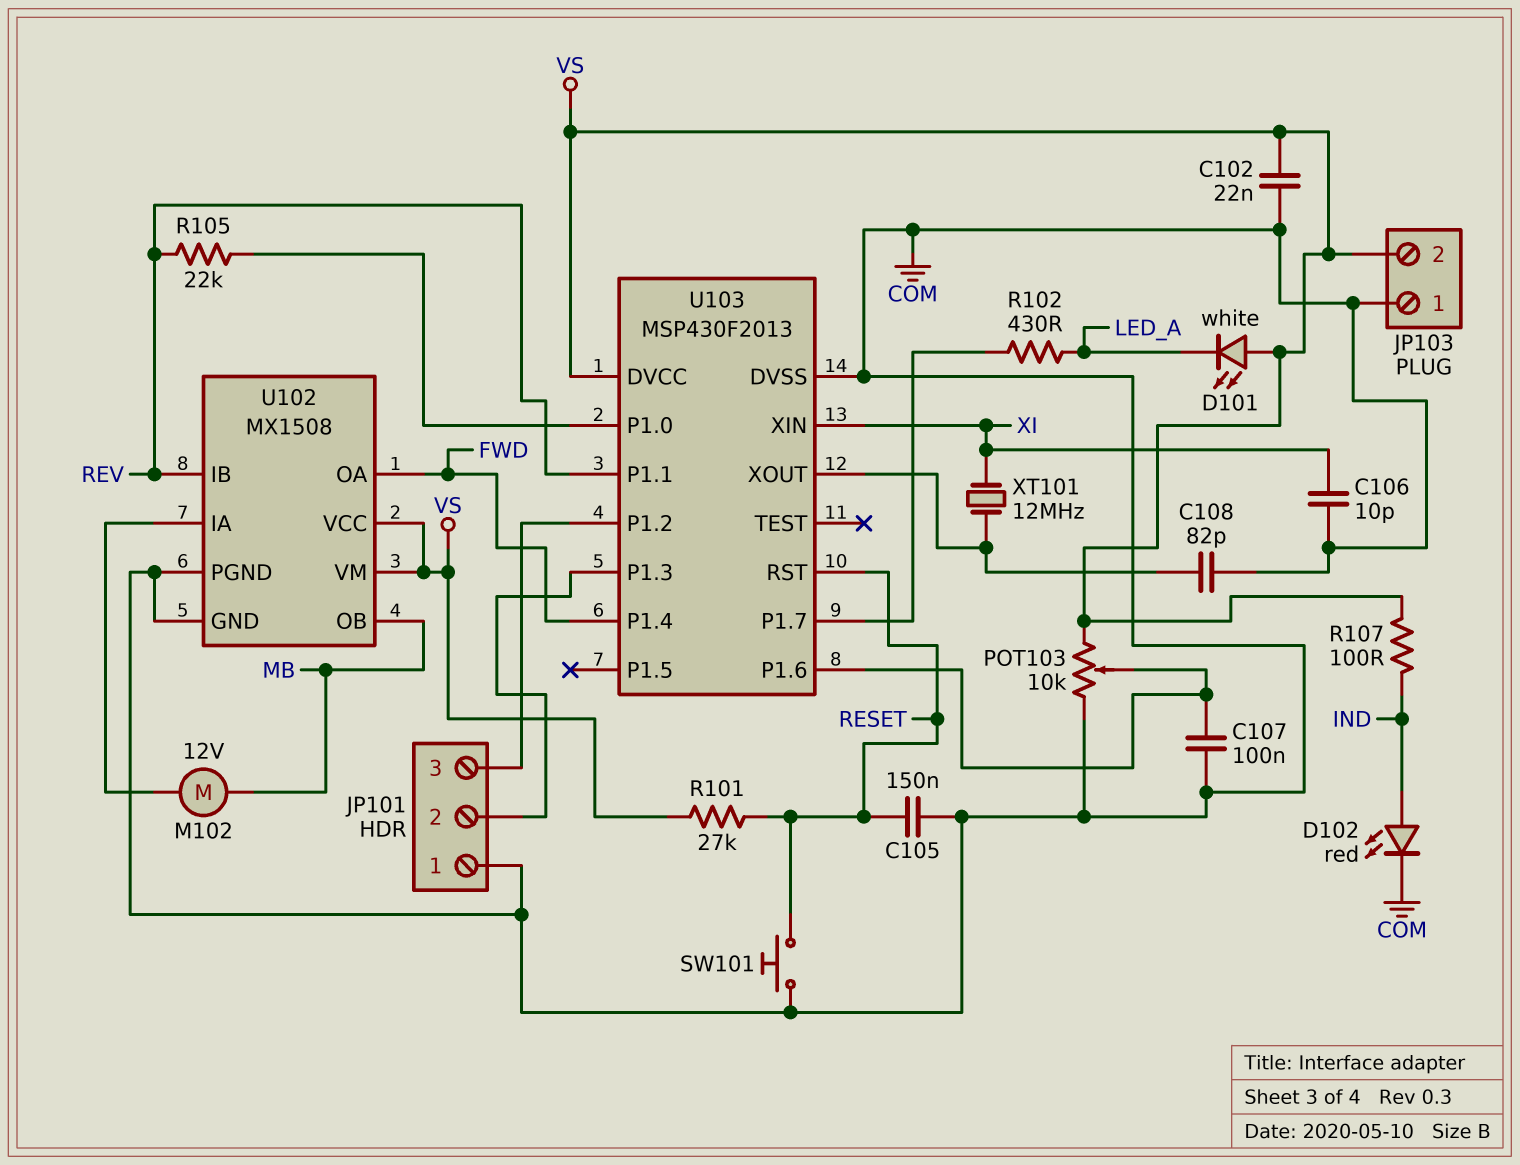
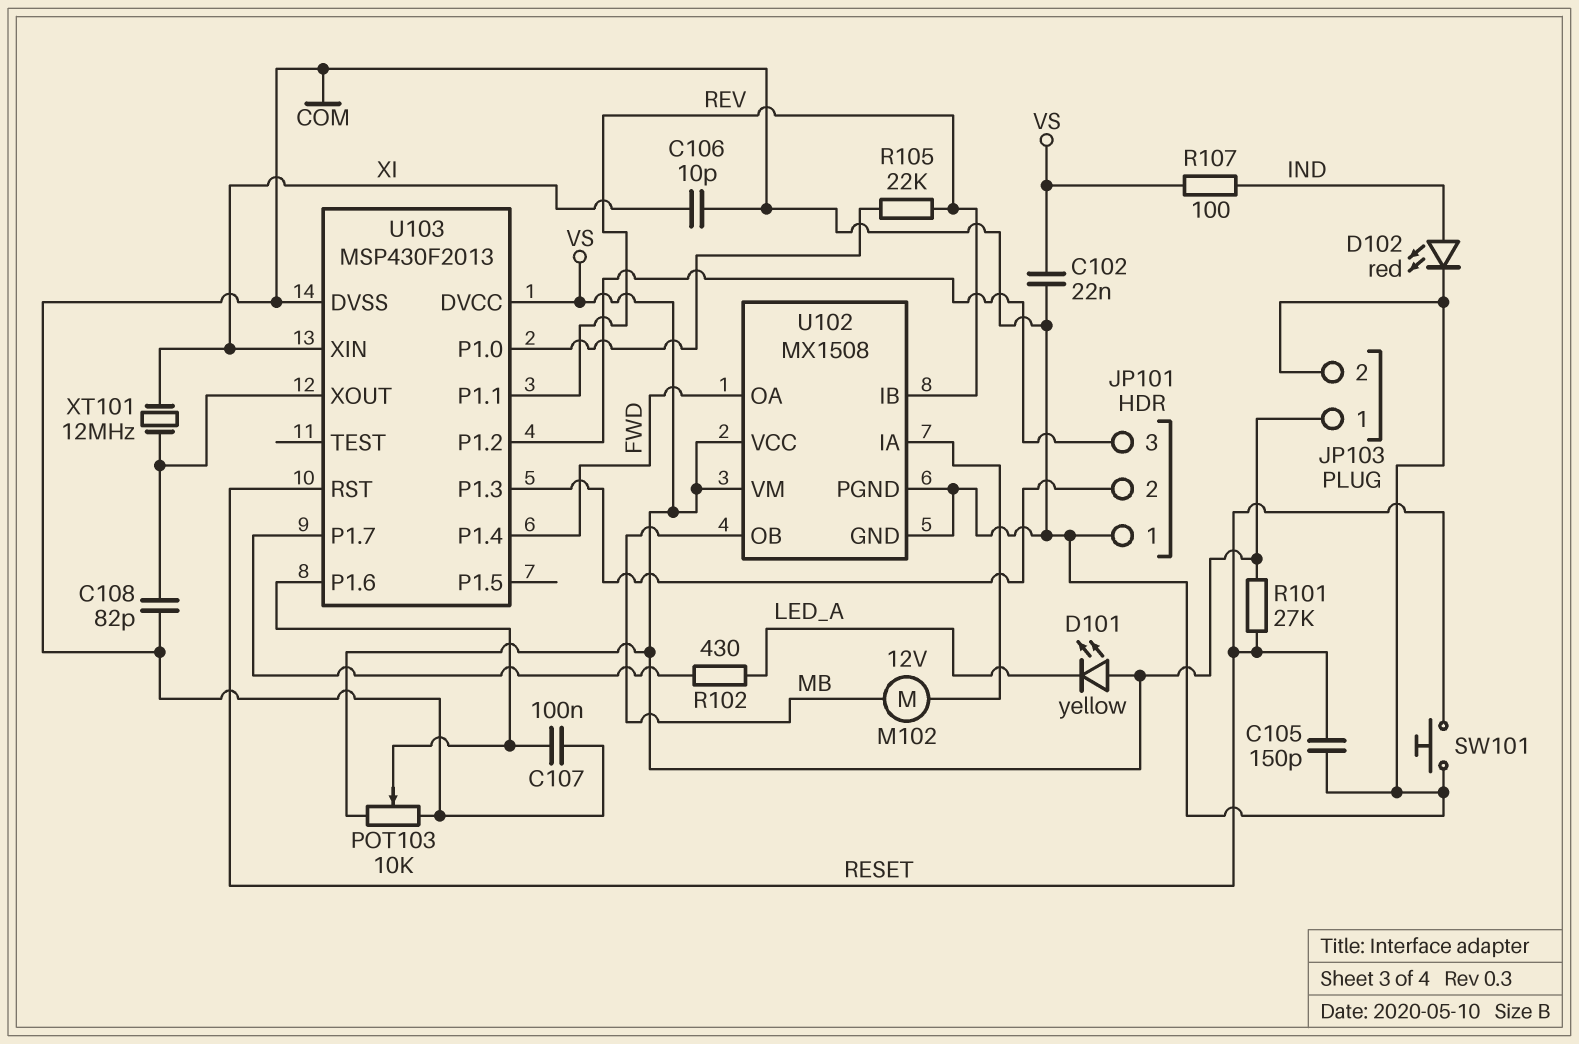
C105: 150nF (COM, RESET) -> 150pF (COM, RESET)
D101: LED white (A VS, K LED_A) -> LED yellow (A VS, K LED_A)
JP103 pin 1: COM -> VS
JP103 pin 2: VS -> COM

